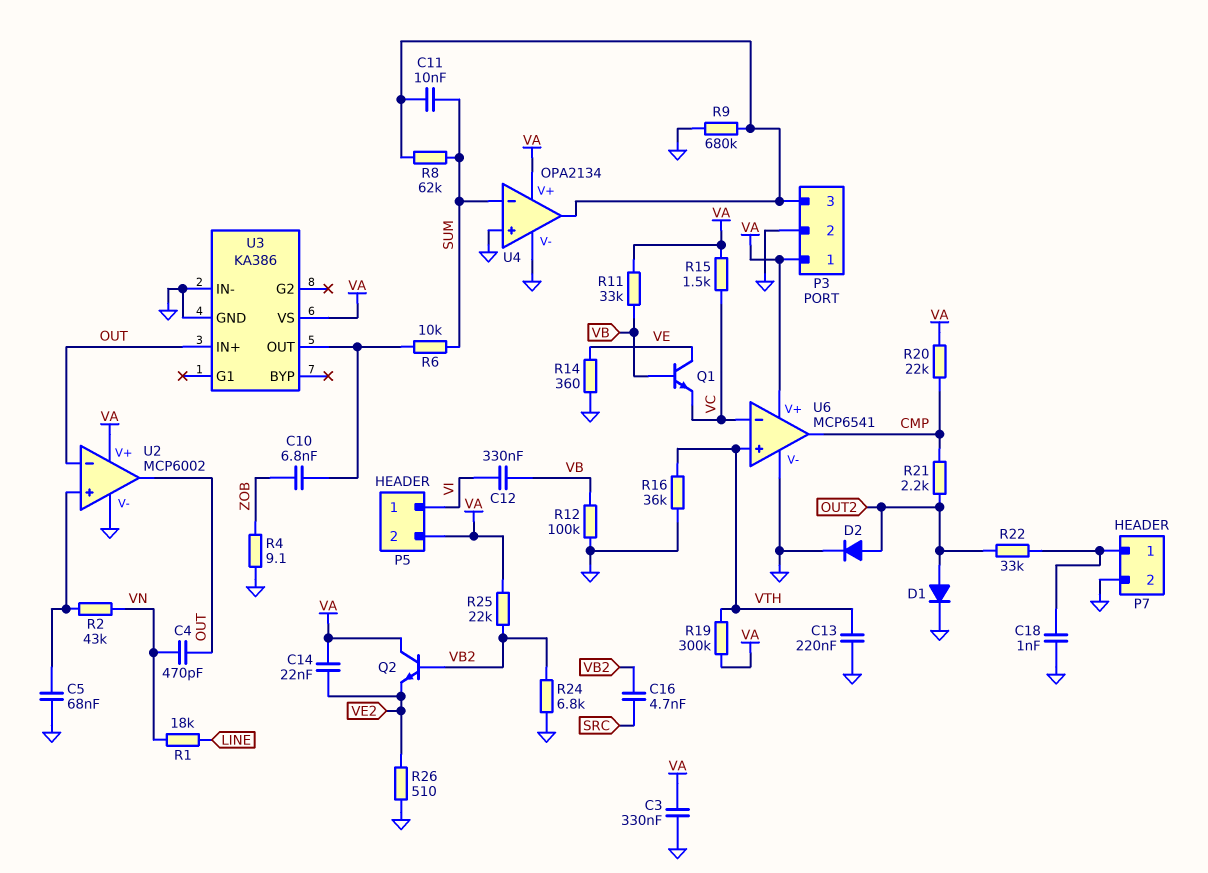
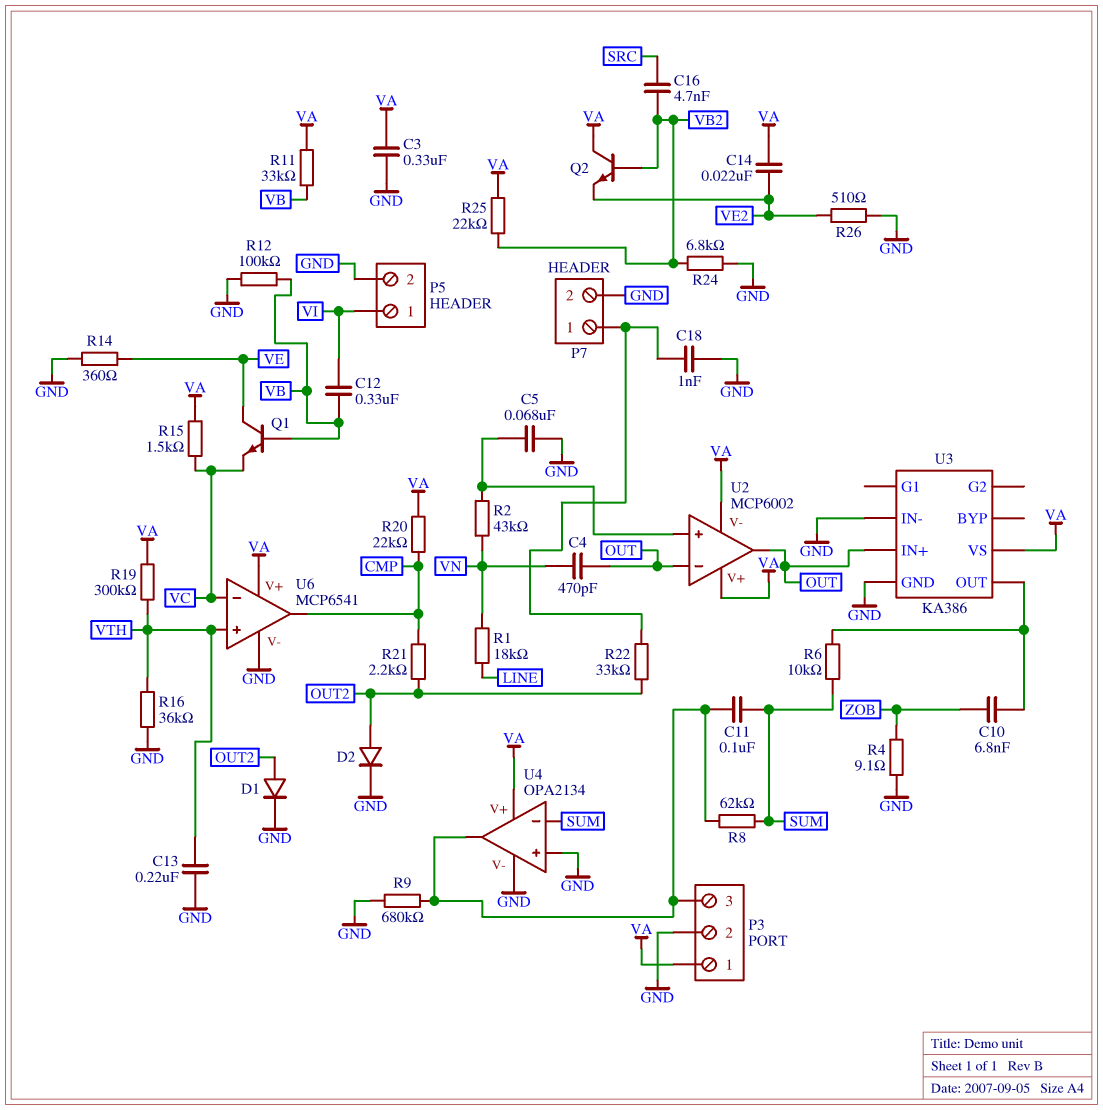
C11: 10nF (P3/3, SUM) -> 100nF (P3/3, SUM)
P5 pin 2: VA -> GND
U2 pin V-: GND -> VA

